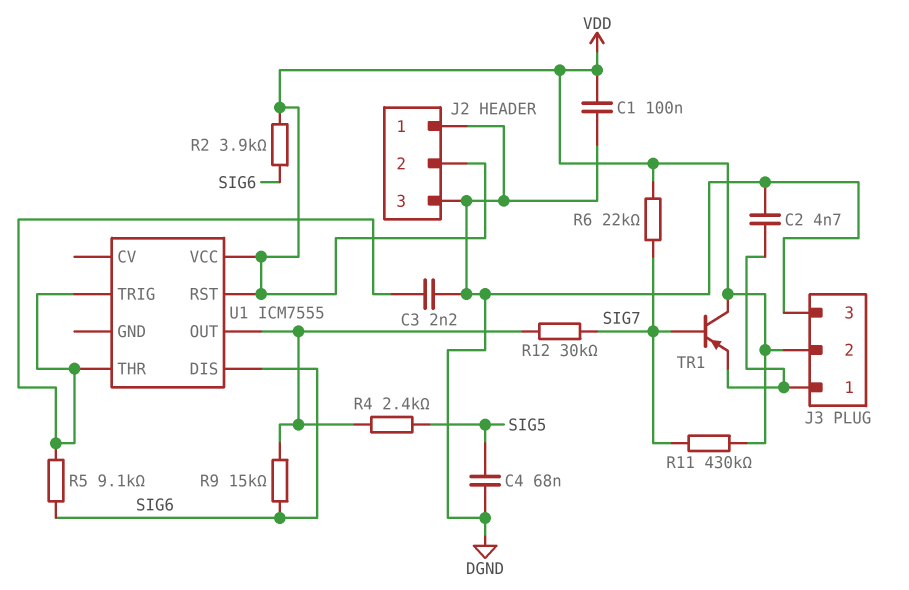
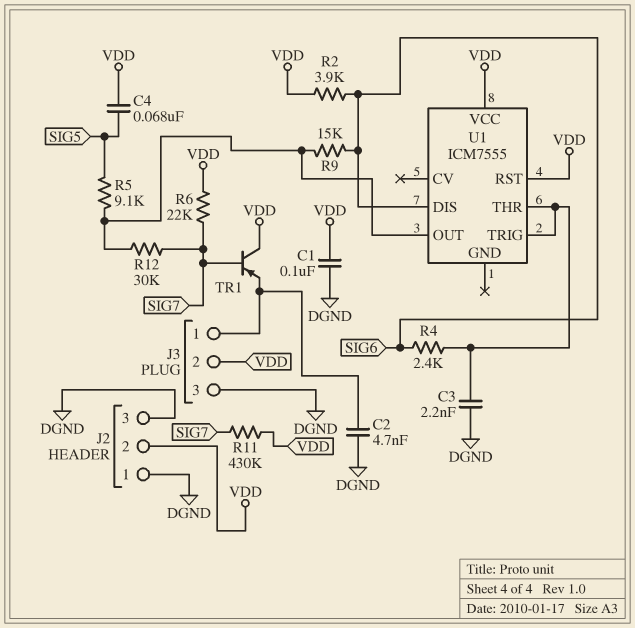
C4: 68nF (DGND, SIG5) -> 68nF (SIG5, VDD)
R4: 2.4k (SIG5, U1/OUT) -> 2.4k (SIG6, U1/THR)
R5: 9.1k (SIG6, U1/THR) -> 9.1k (SIG5, U1/OUT)

